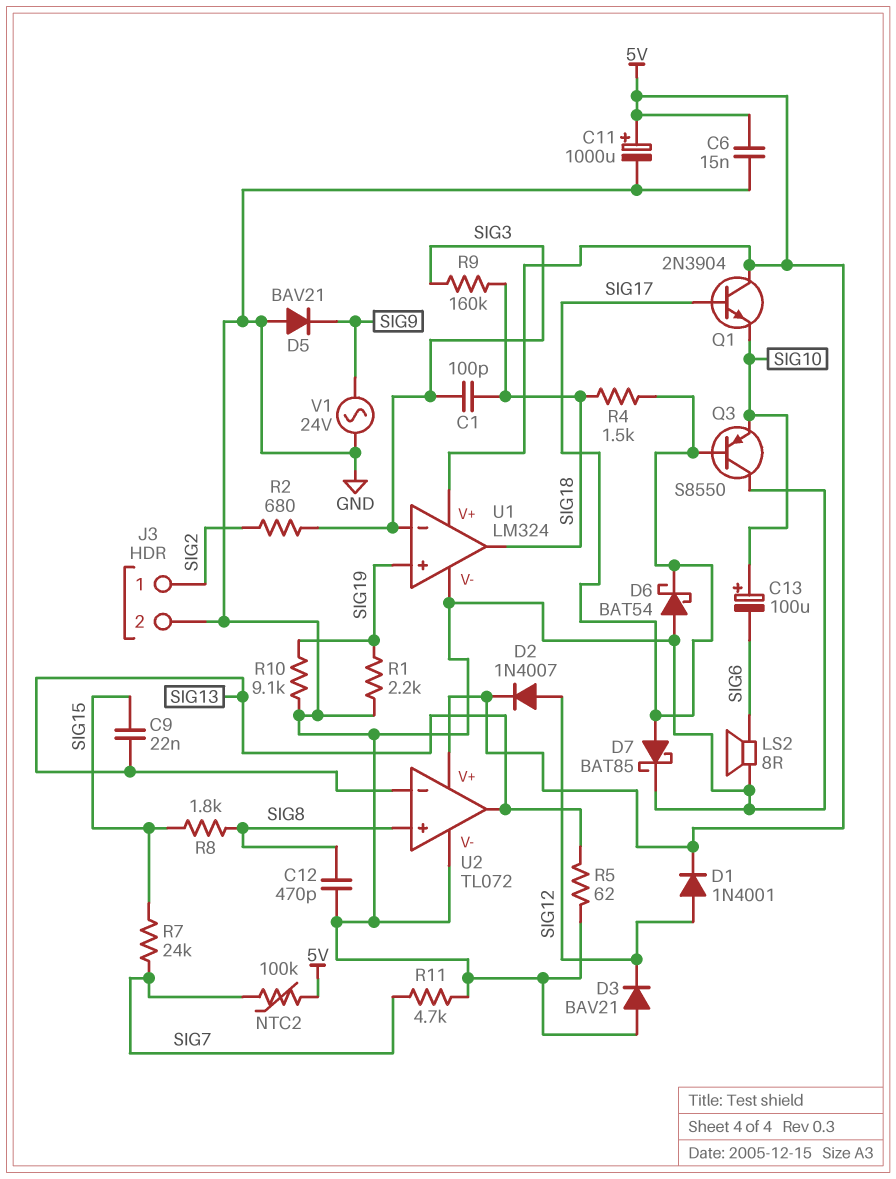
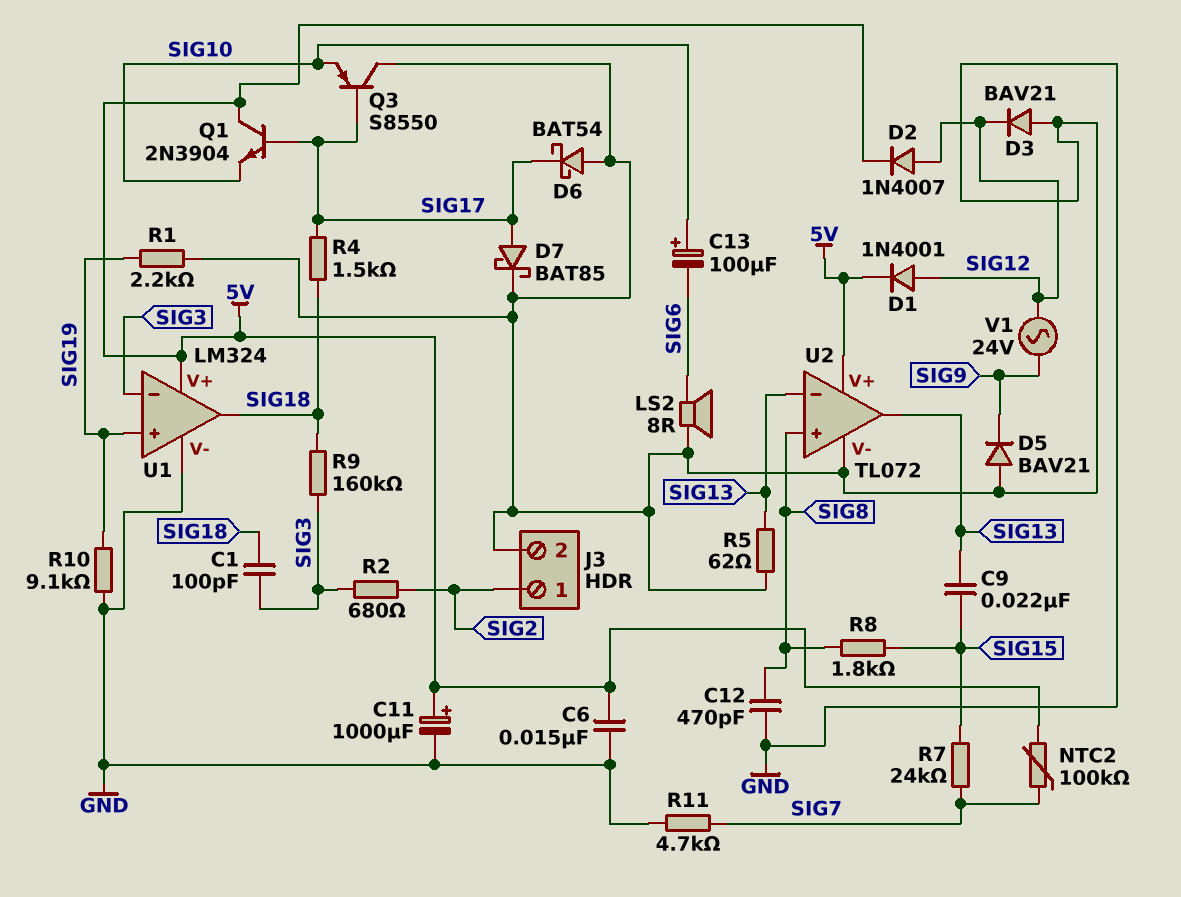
V1: AC 24V (GND, SIG9) -> AC 24V (SIG9, SIG12)

